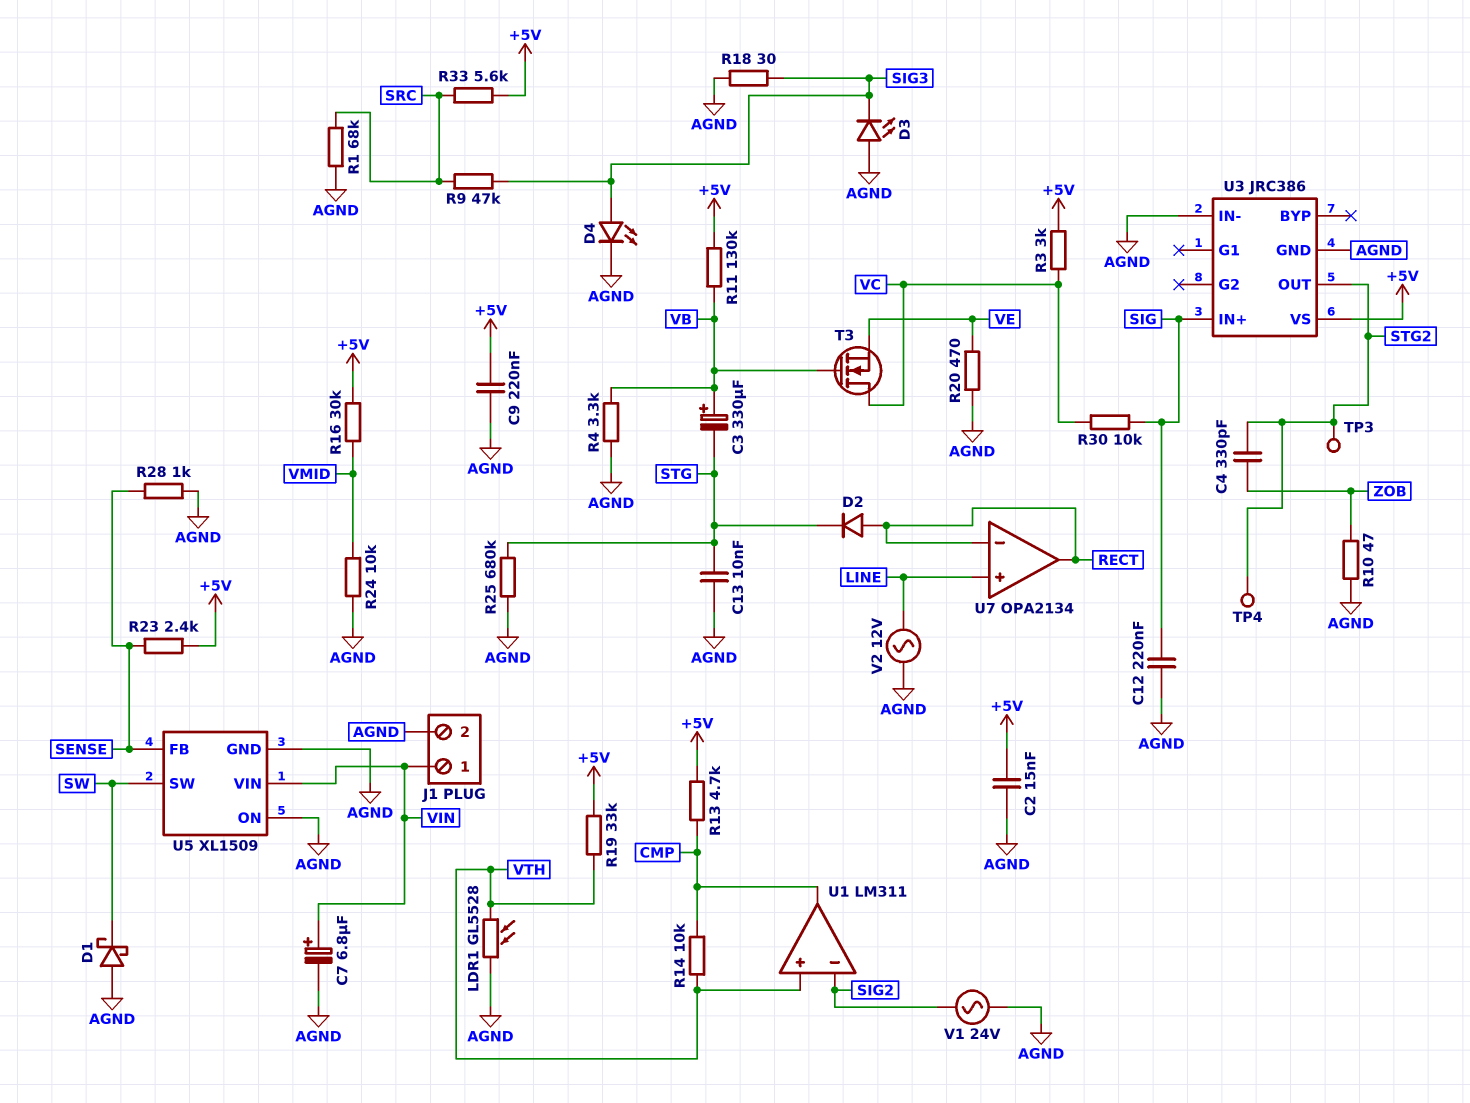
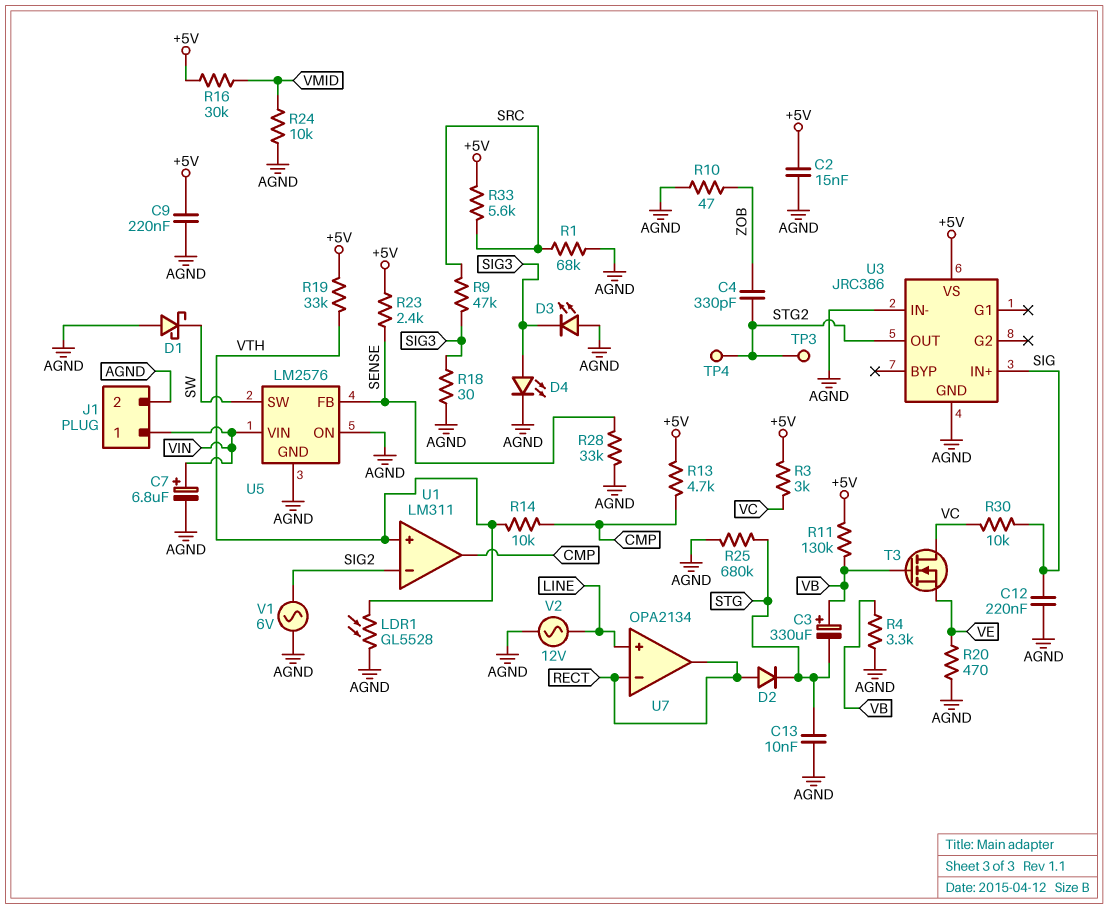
R28: 1k (AGND, SENSE) -> 33k (AGND, SENSE)
U5: XL1509 -> LM2576
V1: AC 24V (AGND, SIG2) -> AC 6V (AGND, SIG2)

